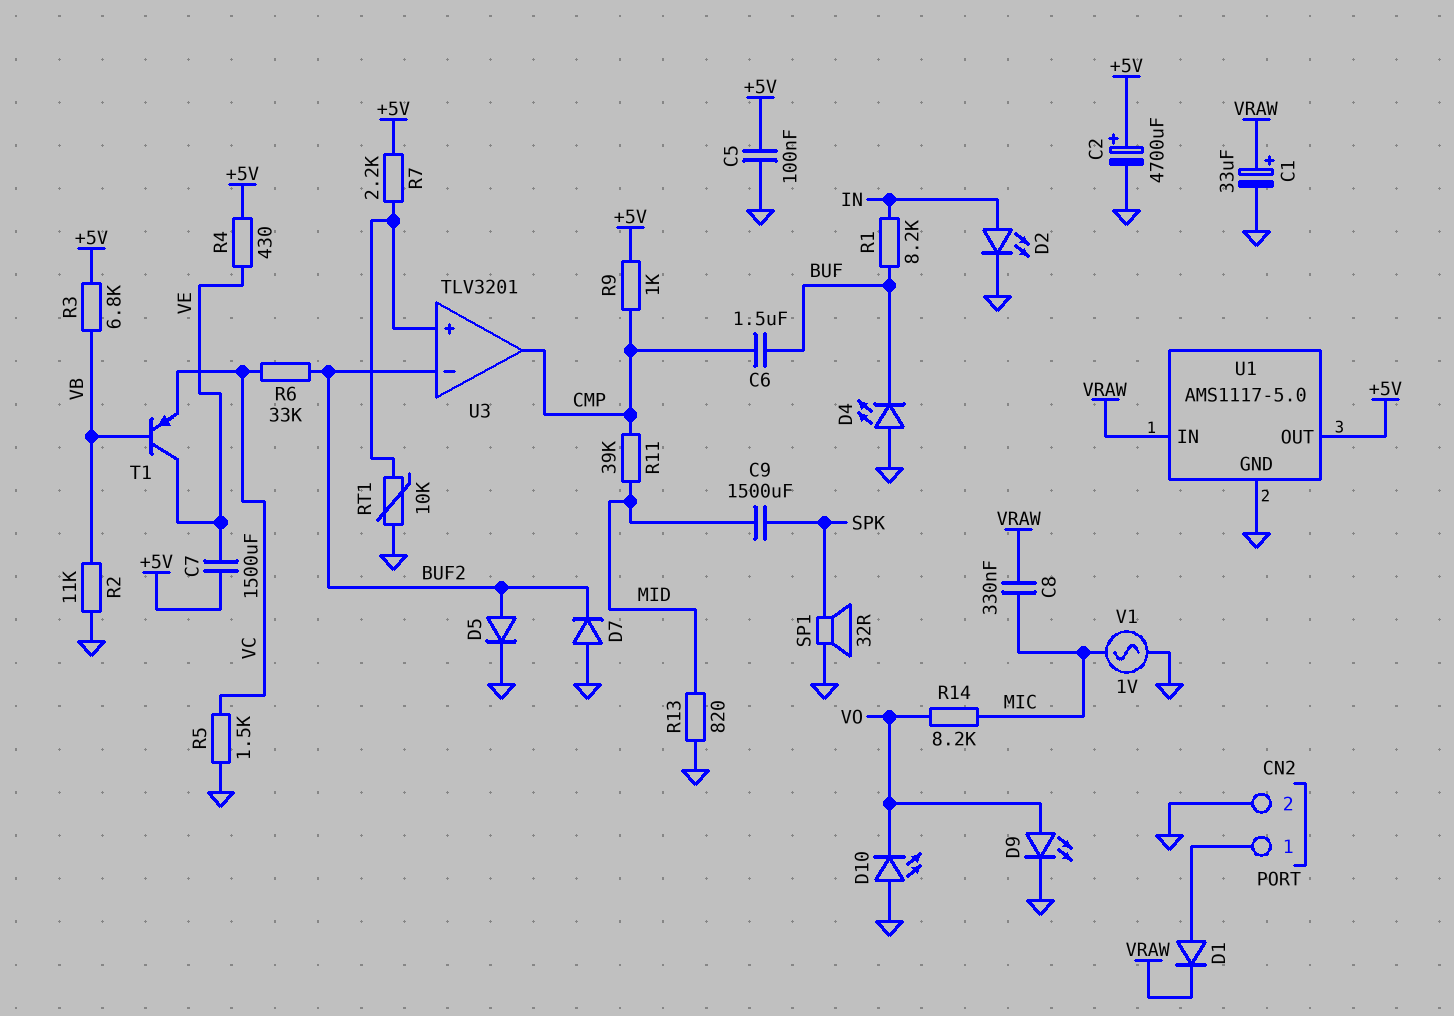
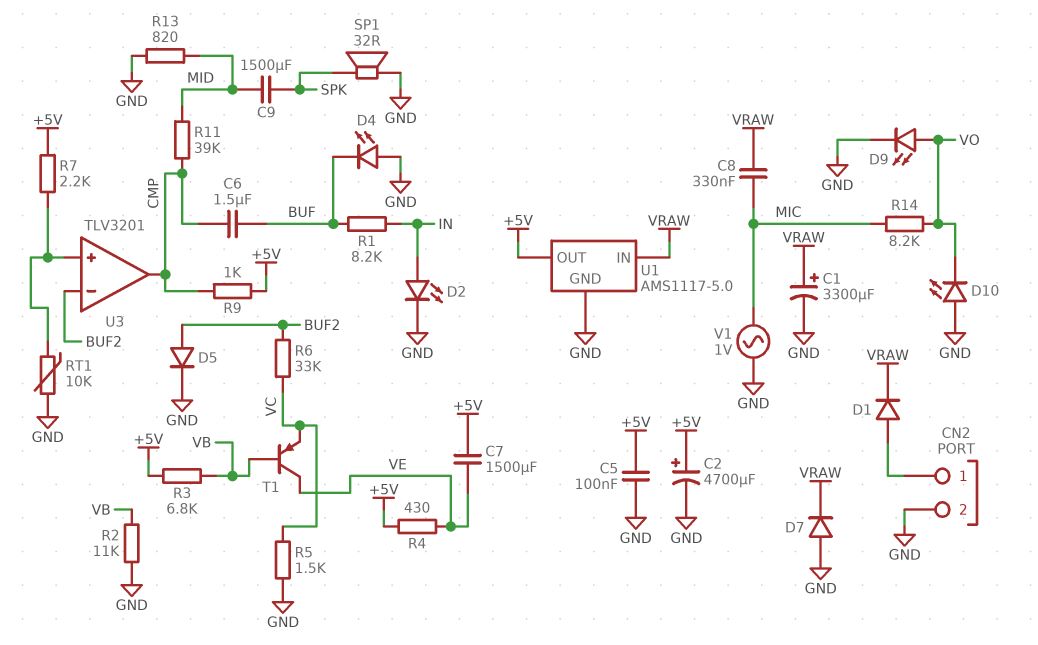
C1: 33uF (plus VRAW, minus GND) -> 3300uF (plus VRAW, minus GND)
D7: diode (A GND, K BUF2) -> diode (A GND, K VRAW)

